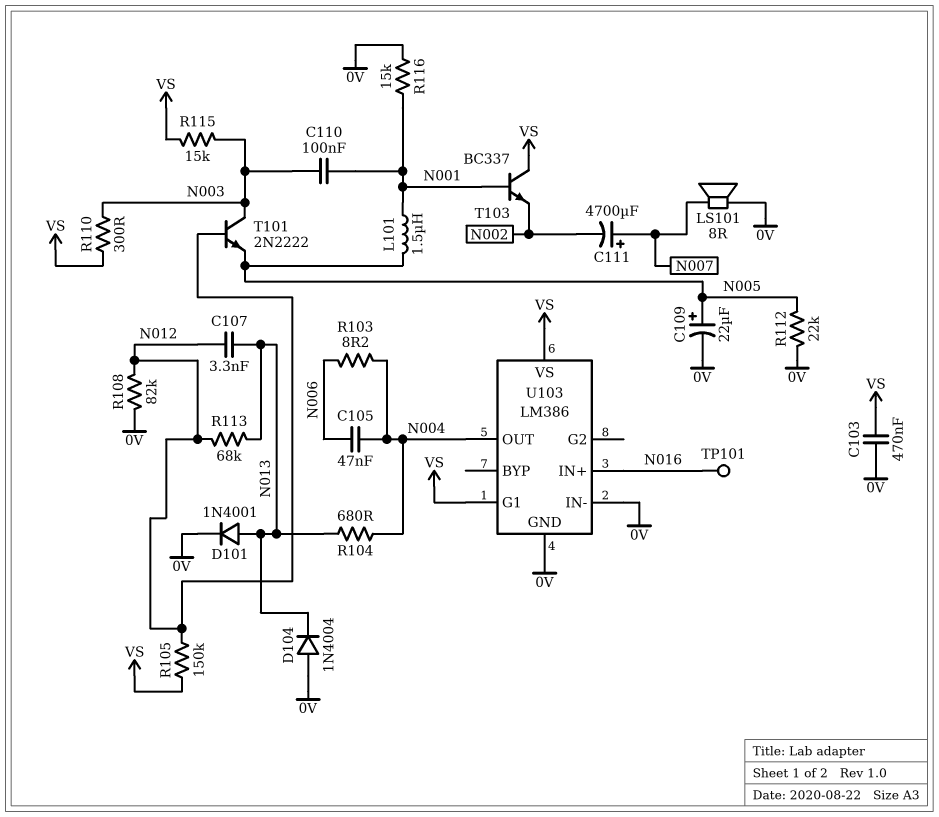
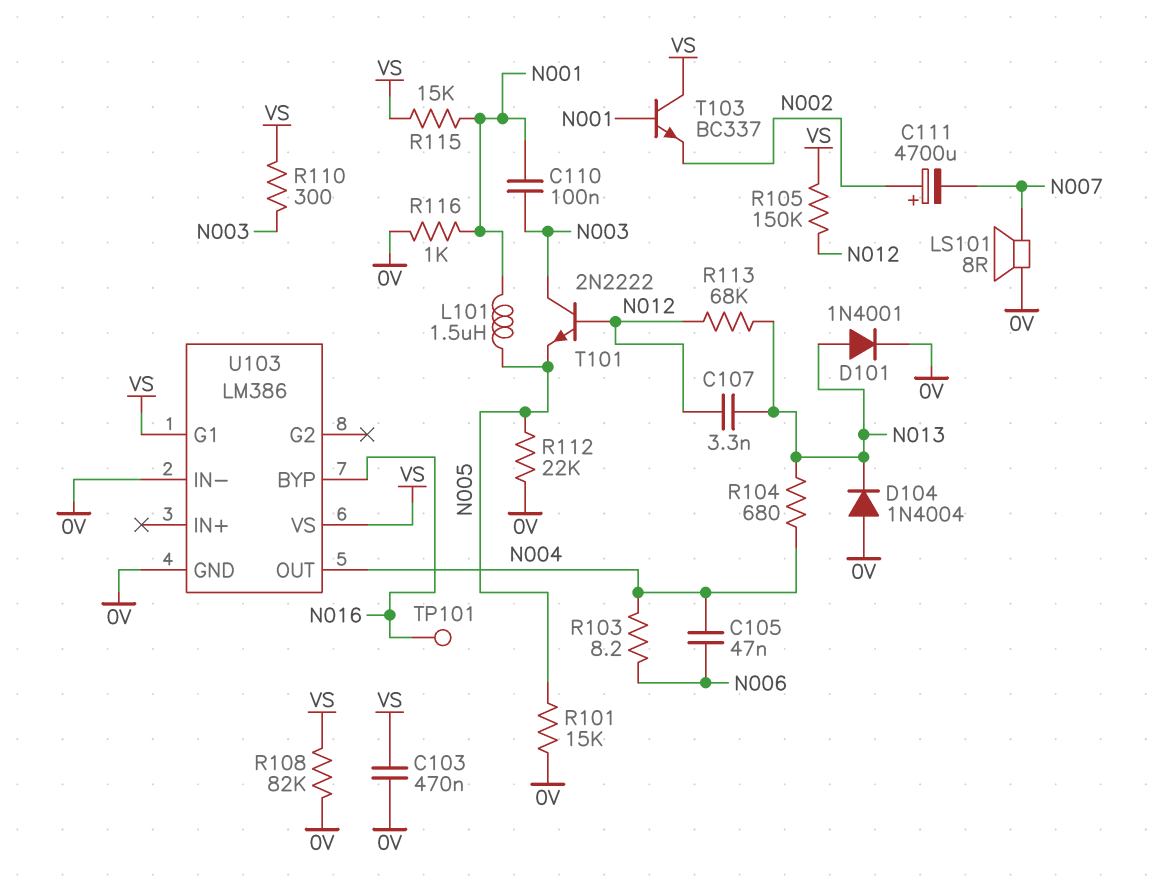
C109: 22uF (plus N005, minus 0V) -> none
C111: 4700uF (plus N007, minus N002) -> 4700uF (plus N002, minus N007)
R101: none -> 15k (0V, N005)
R108: 82k (0V, N012) -> 82k (0V, VS)
R115: 15k (N003, VS) -> 15k (N001, VS)
R116: 15k (0V, N001) -> 1k (0V, N001)
U103 pin BYP: none -> N016
U103 pin IN+: N016 -> none

